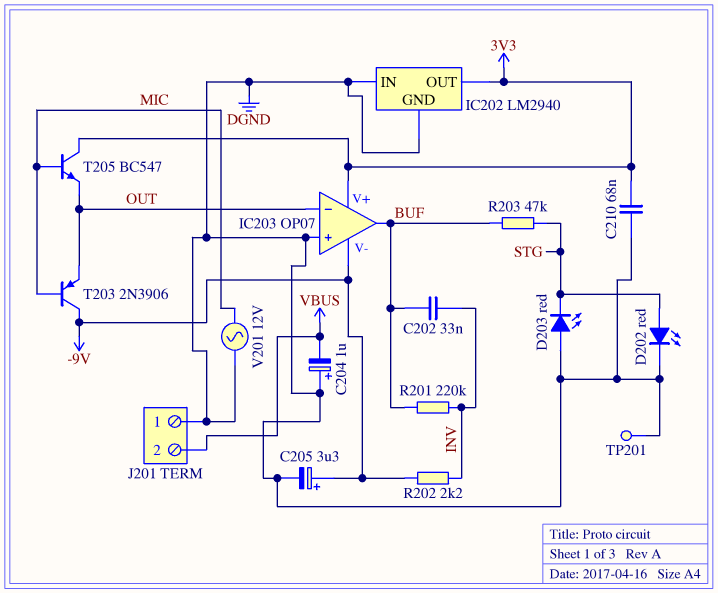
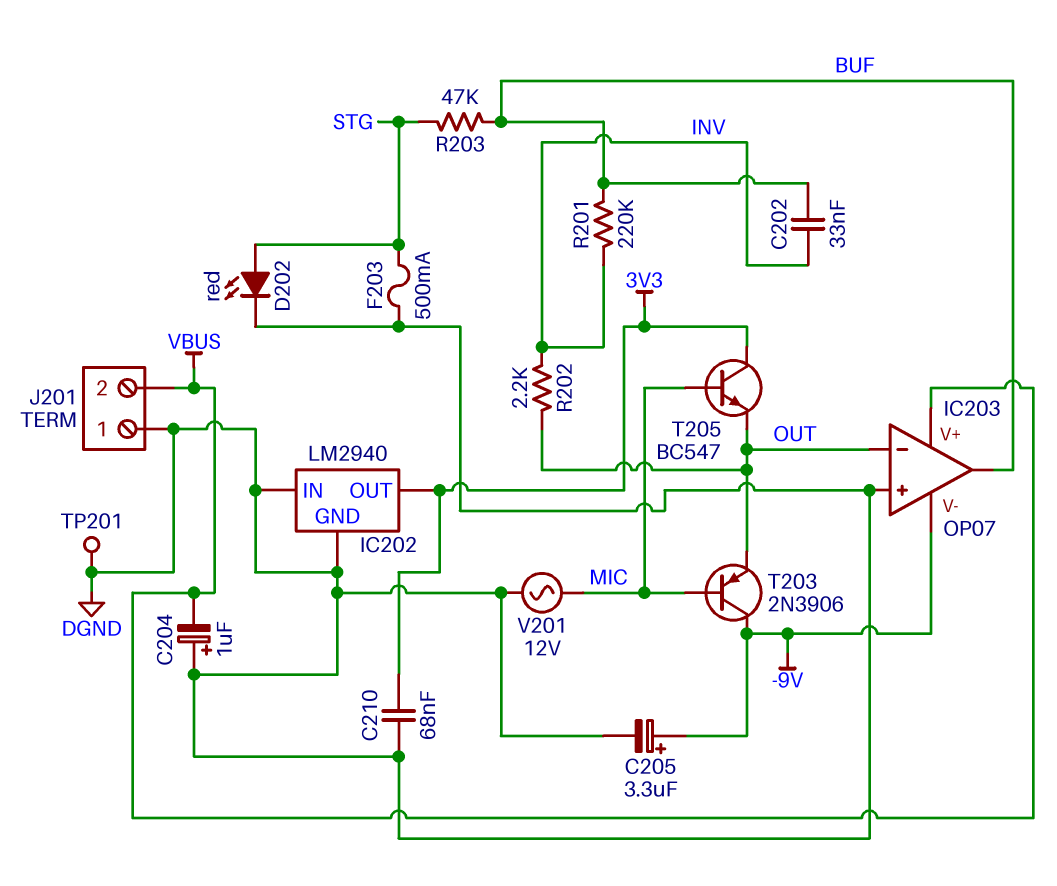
D203: LED red (A DGND, K STG) -> none
F203: none -> 500mA (DGND, STG)
IC203 pin V+: 3V3 -> VBUS
R202: 2.2k (-9V, INV) -> 2.2k (INV, OUT)

